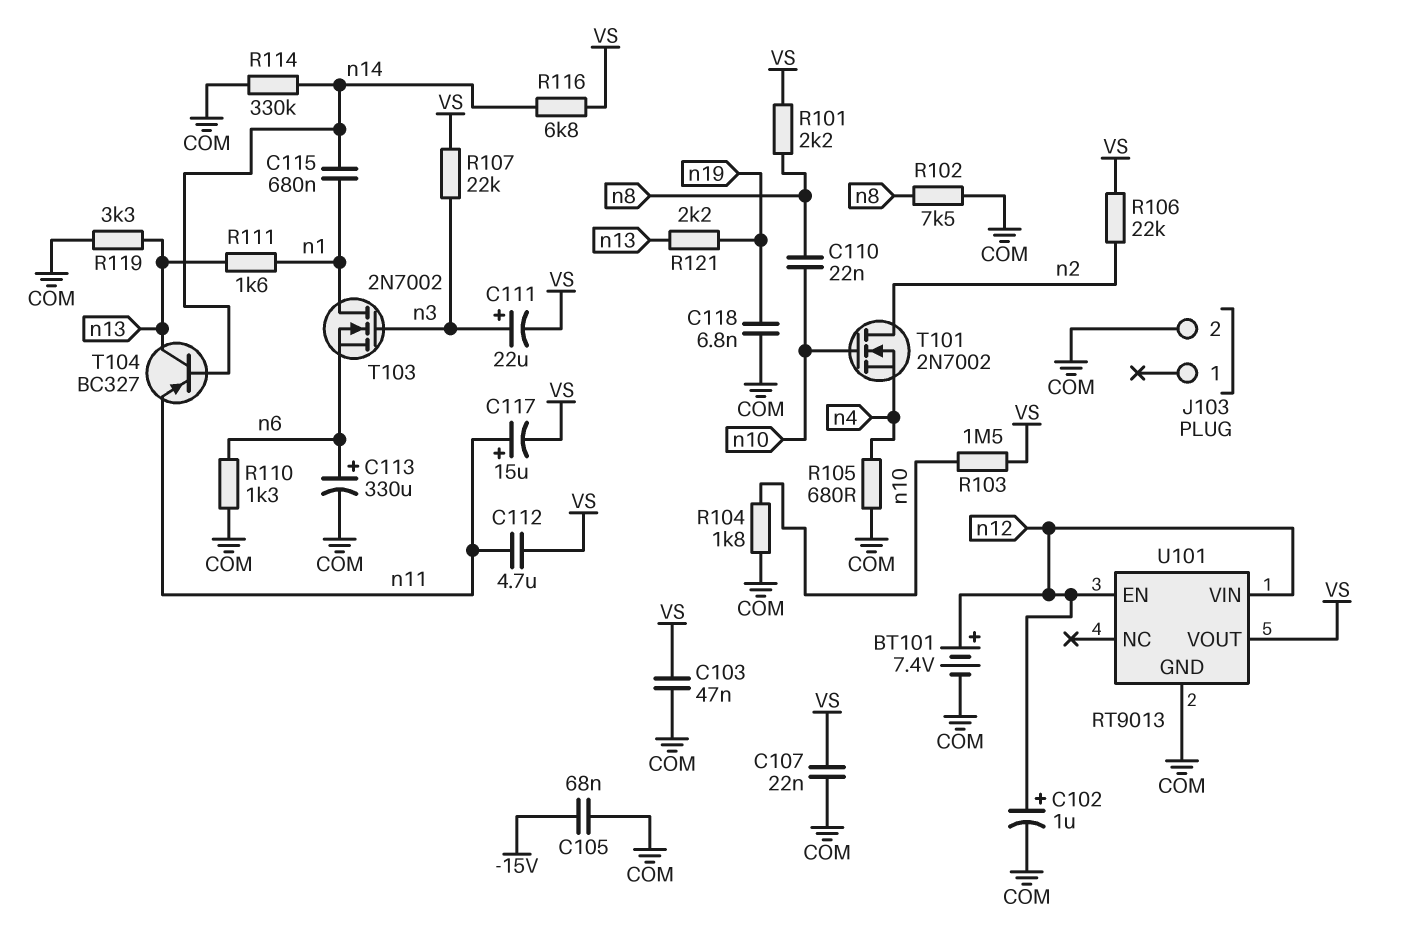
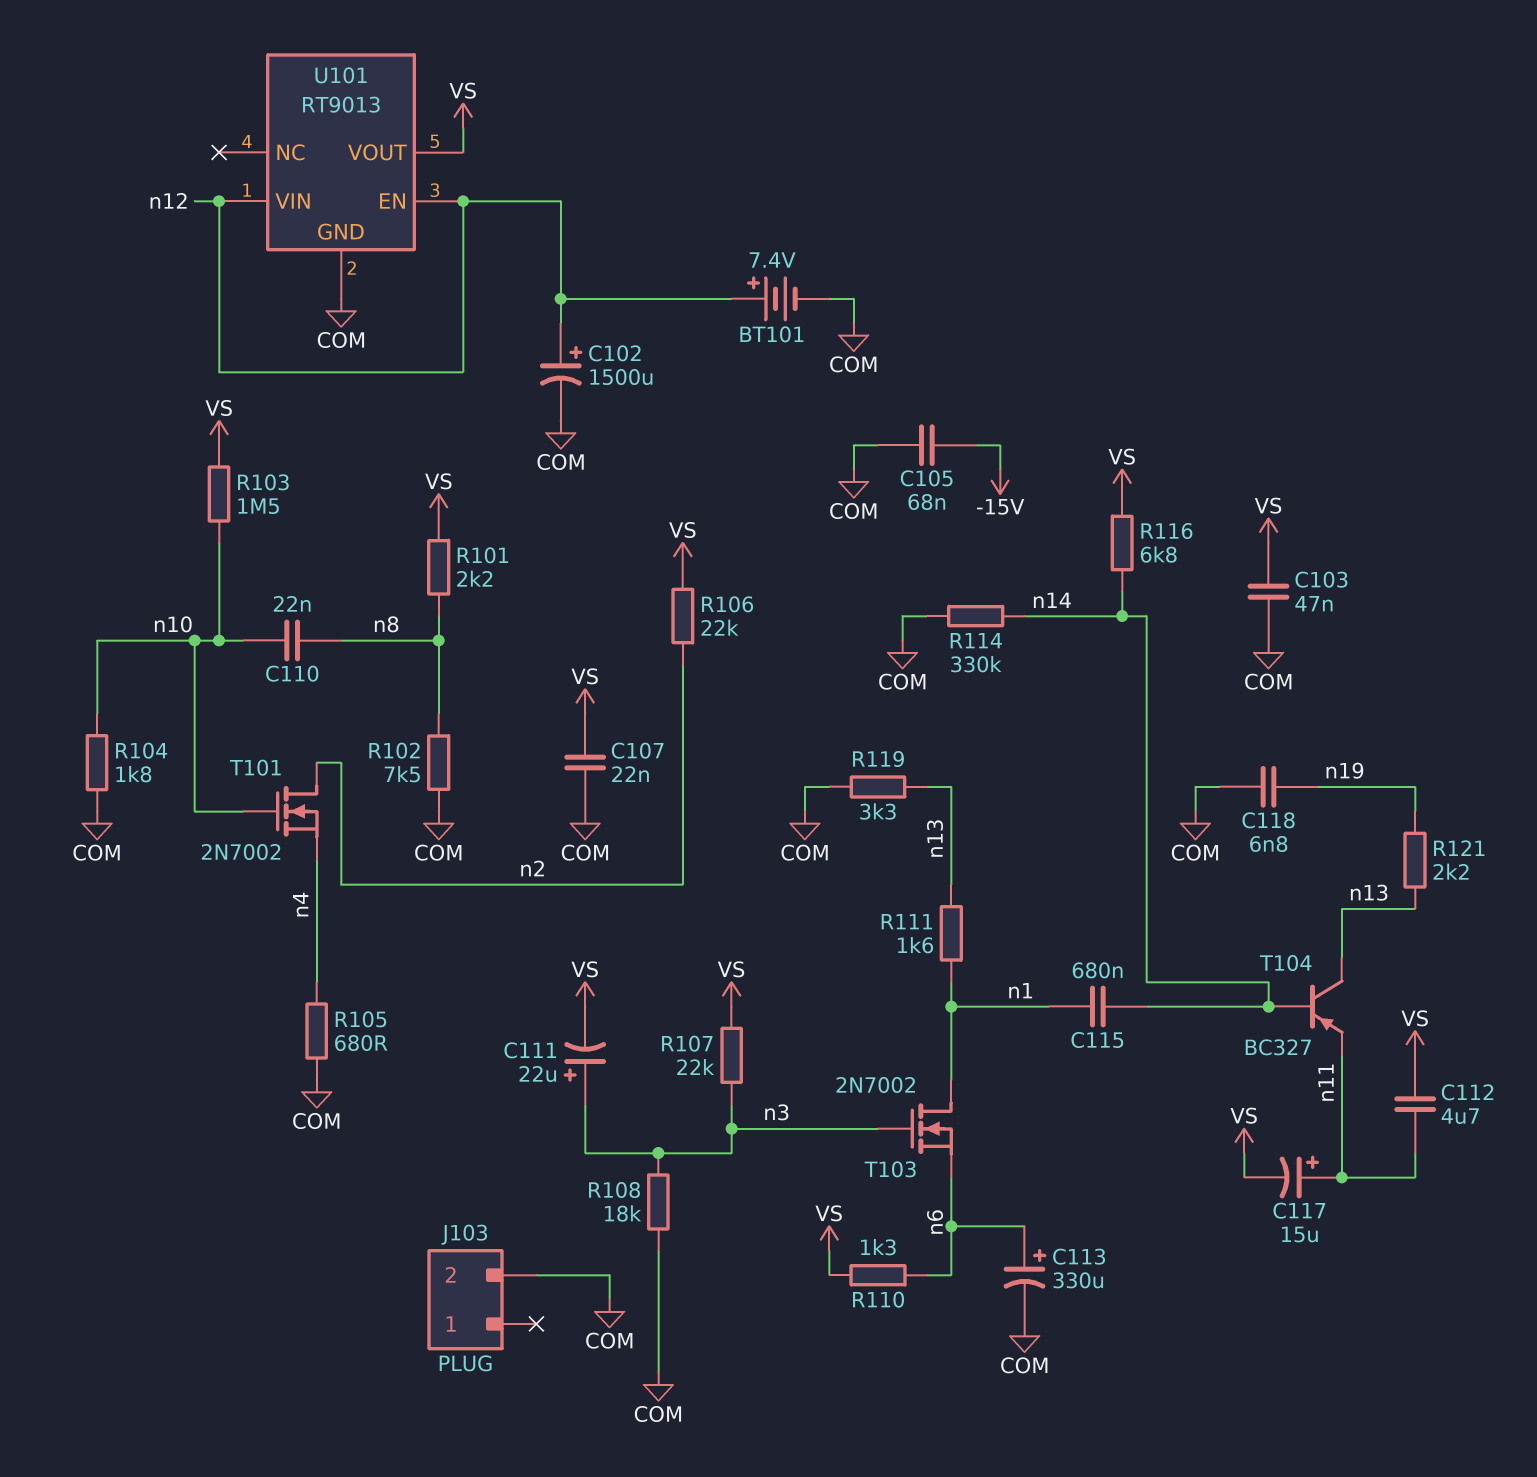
C102: 1uF (plus n12, minus COM) -> 1500uF (plus n12, minus COM)
R108: none -> 18k (COM, n3)
R110: 1.3k (COM, n6) -> 1.3k (VS, n6)

